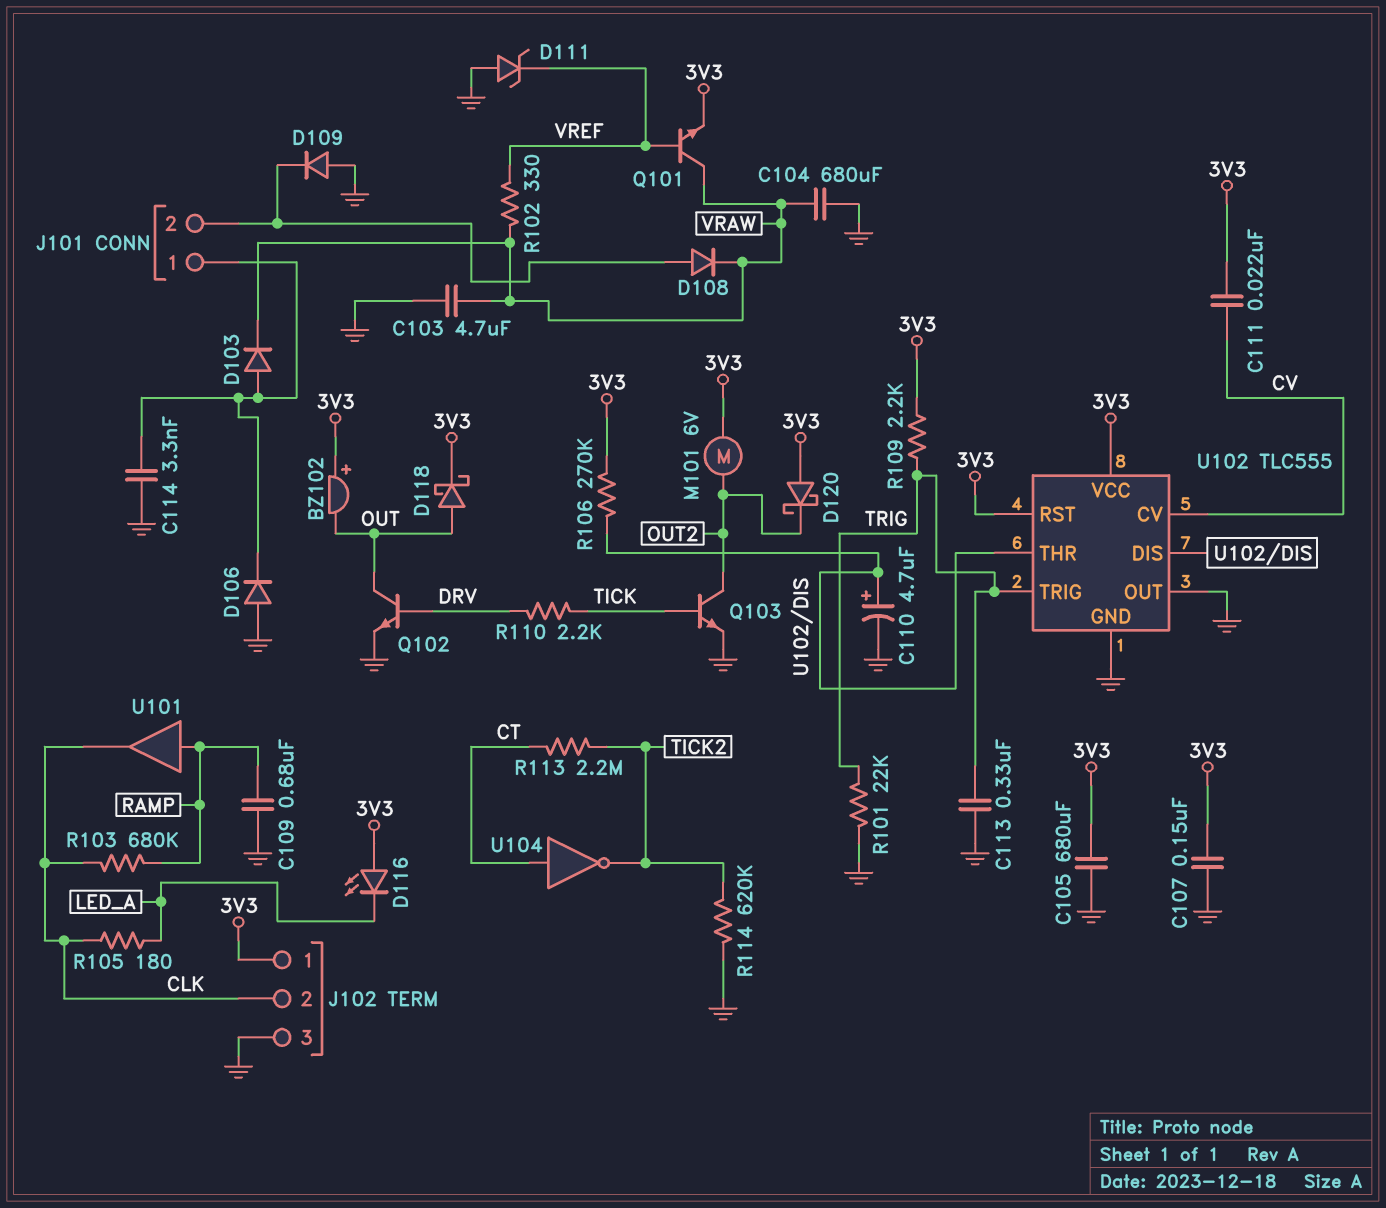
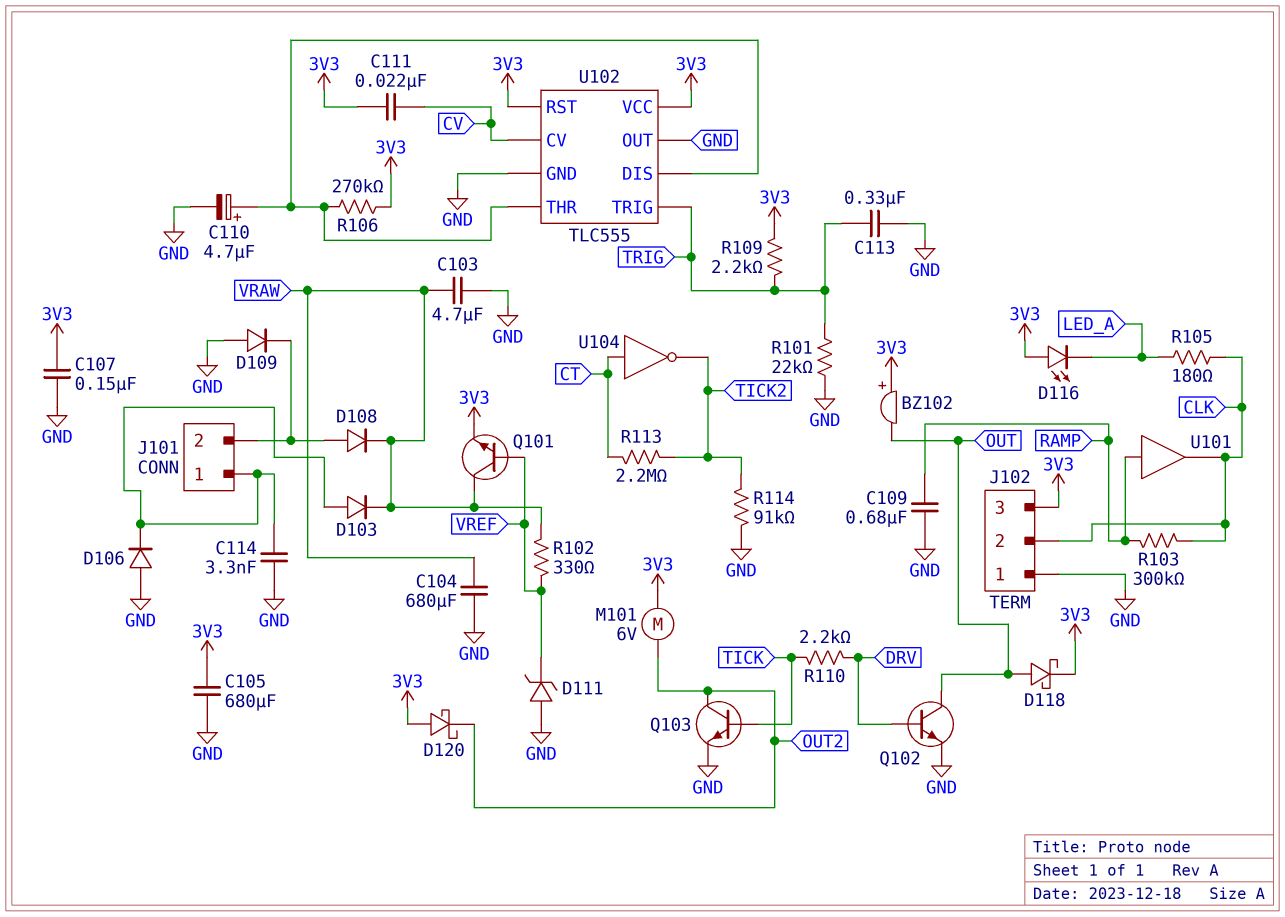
J102 pin 1: 3V3 -> GND
J102 pin 3: GND -> 3V3
R103: 680k (CLK, RAMP) -> 300k (CLK, RAMP)
R114: 620k (GND, TICK2) -> 91k (GND, TICK2)

